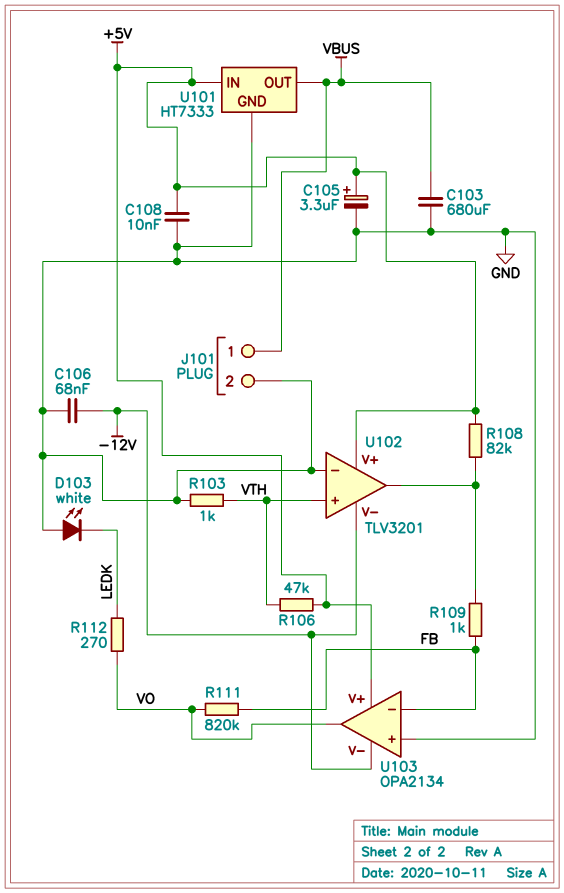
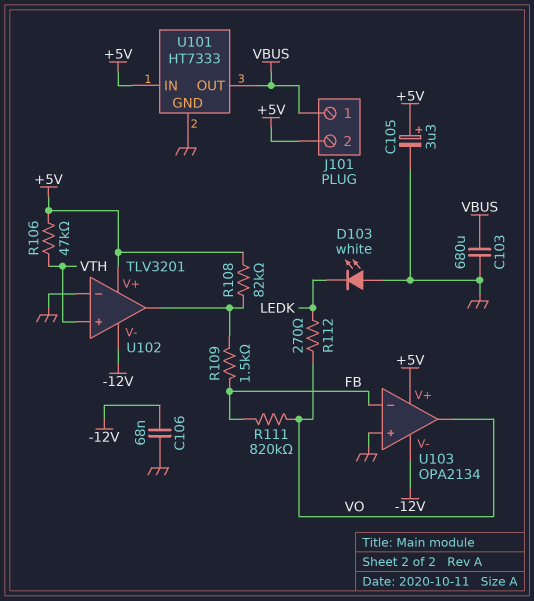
C108: 10nF (+5V, GND) -> none
J101 pin 2: GND -> +5V
R103: 1k (GND, VTH) -> none
R109: 1k (FB, U102/out) -> 1.5k (FB, U102/out)

